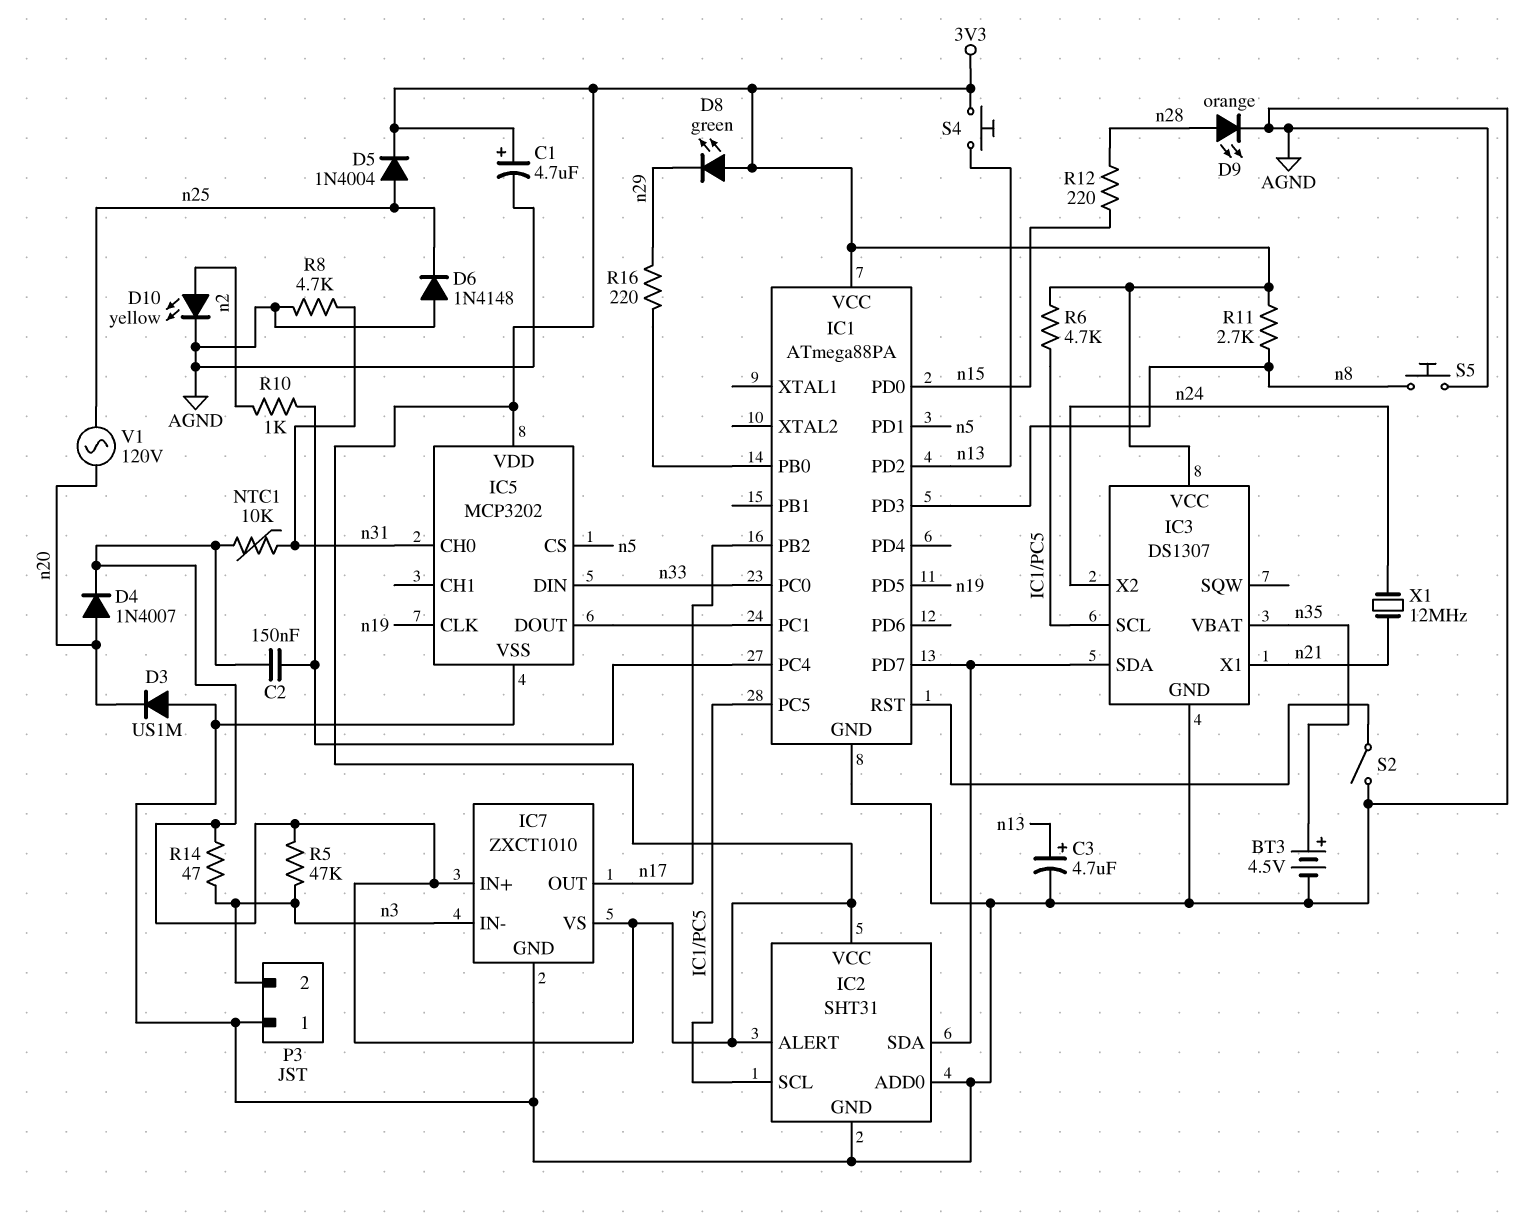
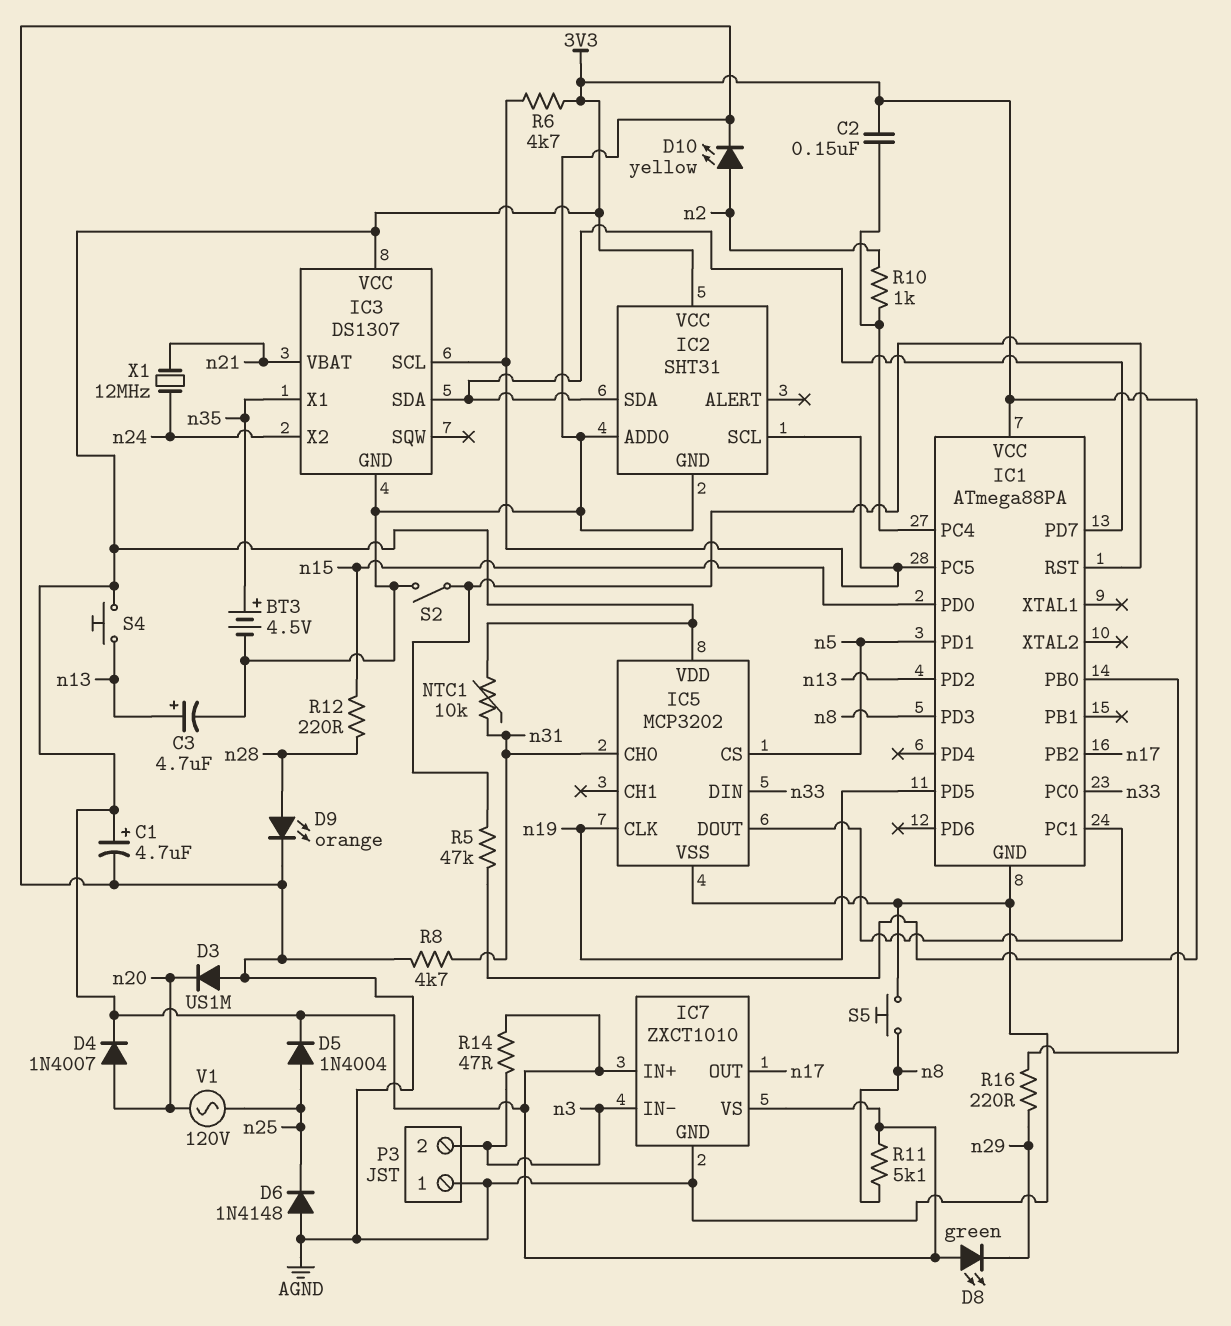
IC2 pin ALERT: 3V3 -> none
IC3 pin VBAT: n35 -> n21
IC3 pin X1: n21 -> n35
R5: 47k (3V3, n3) -> 47k (3V3, IC1/RST)
R11: 2.7k (3V3, n8) -> 5.1k (3V3, n8)

